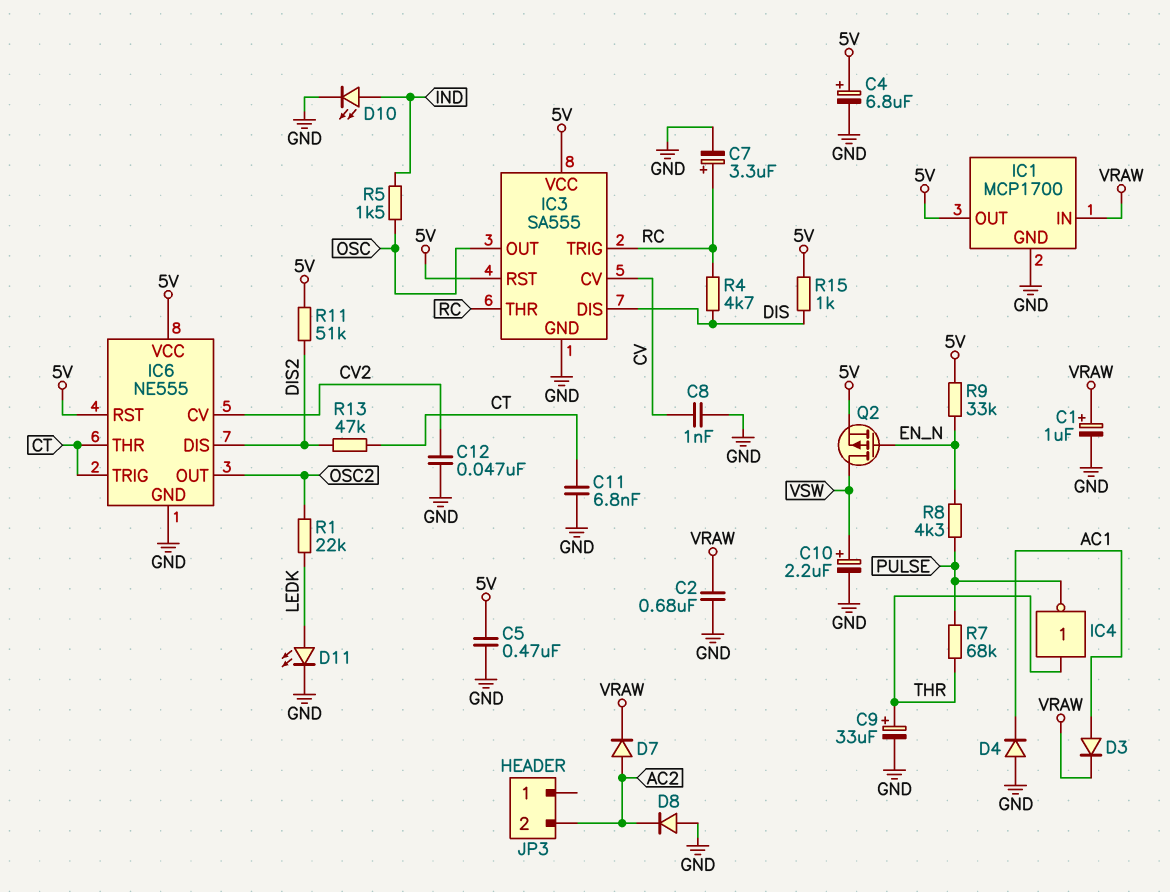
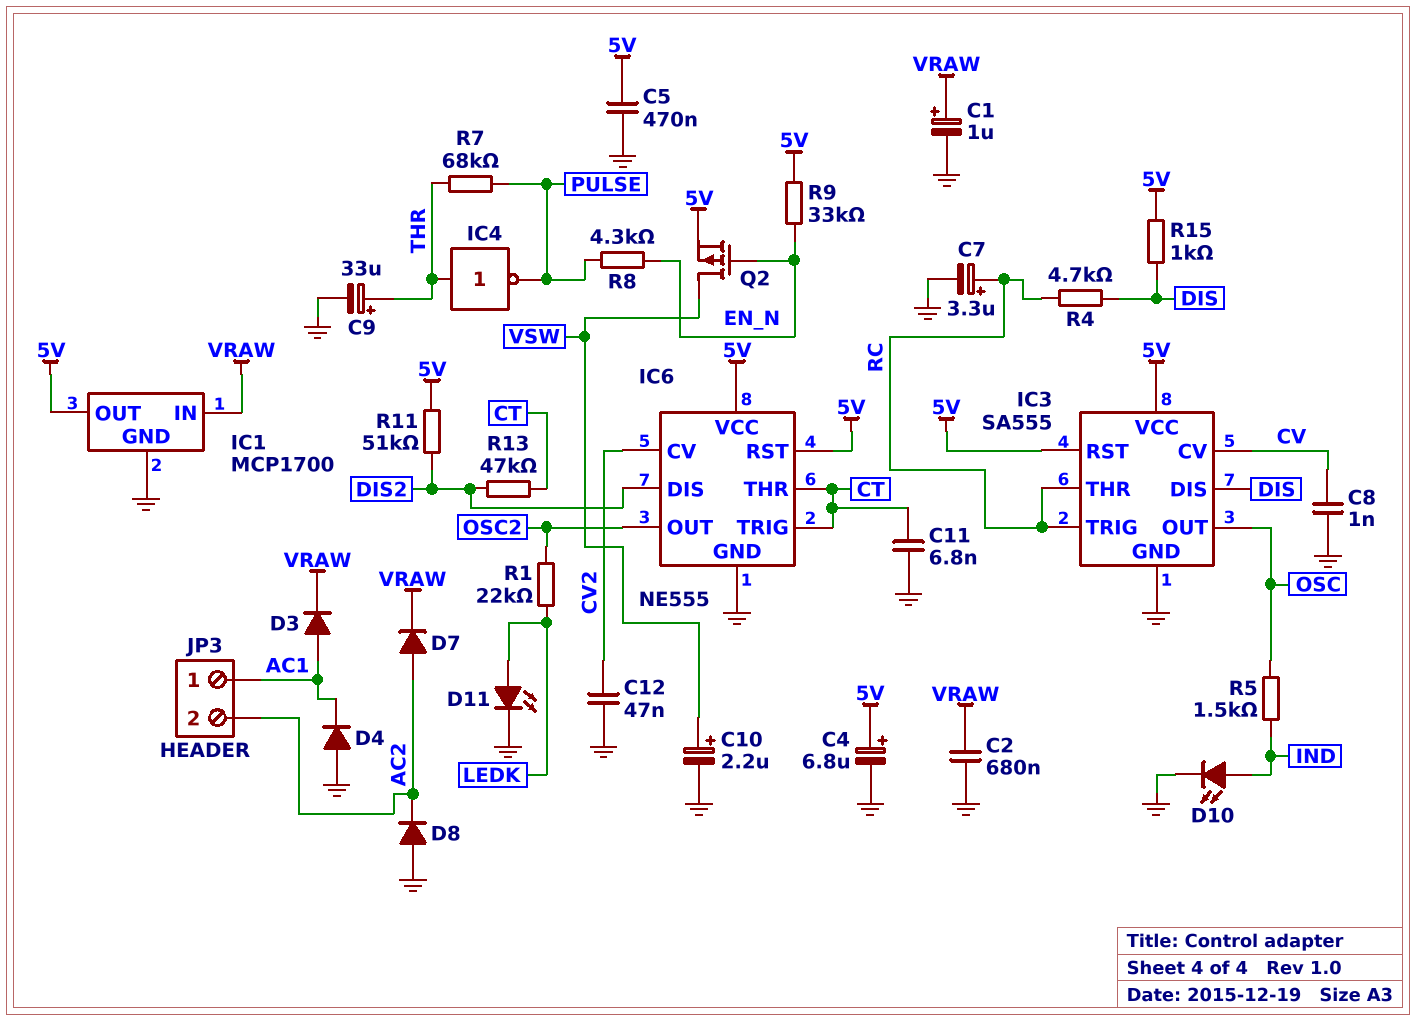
JP3 pin 1: none -> AC1

